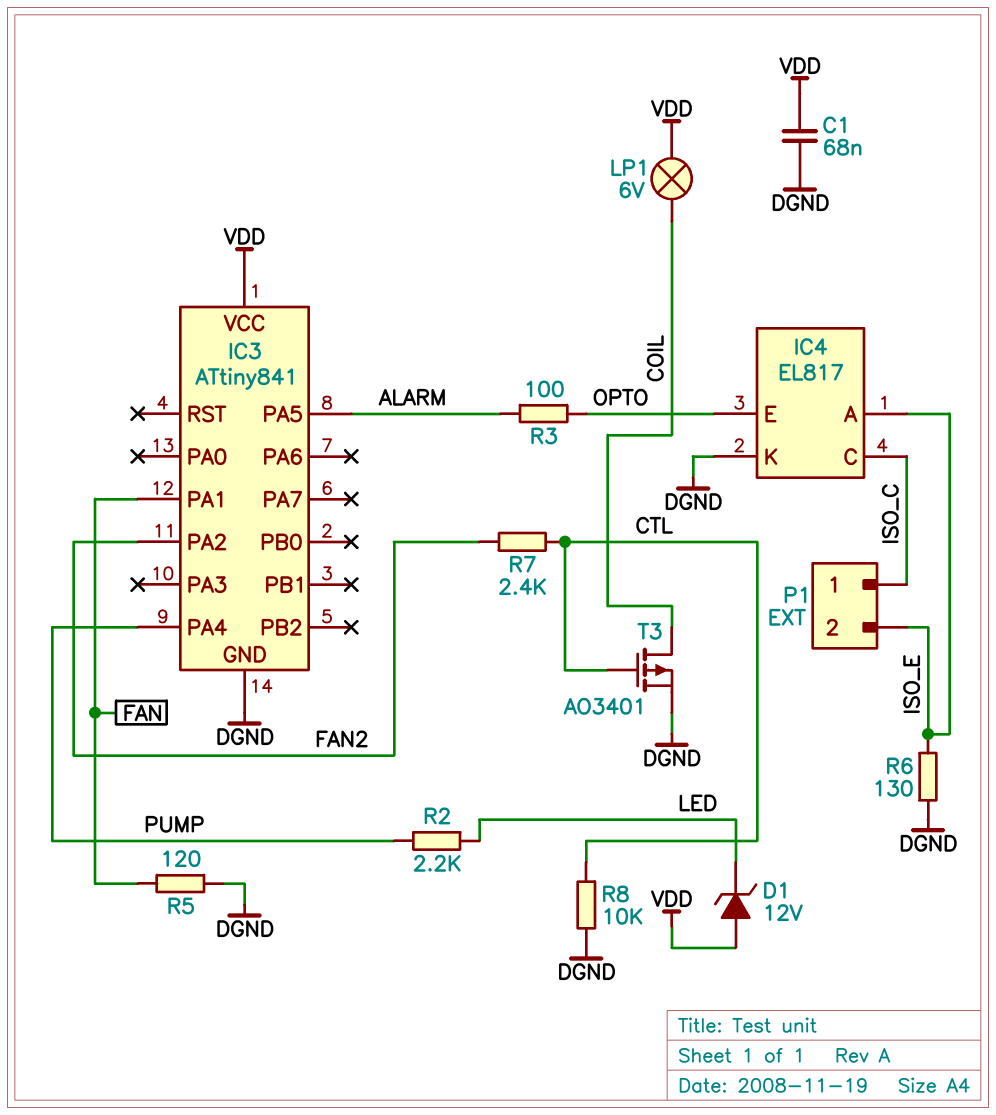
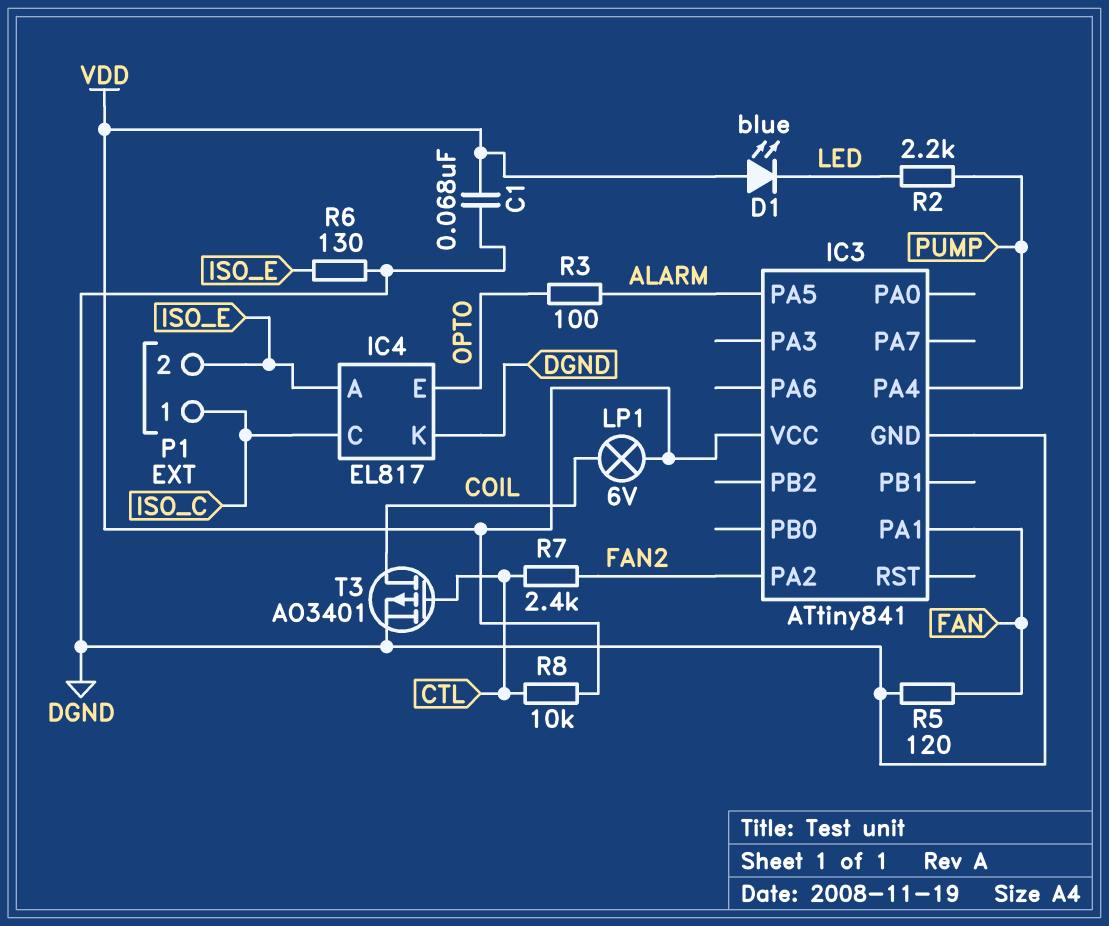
D1: zener 12V (A VDD, K LED) -> LED blue (A VDD, K LED)
R8: 10k (CTL, DGND) -> 10k (CTL, VDD)

